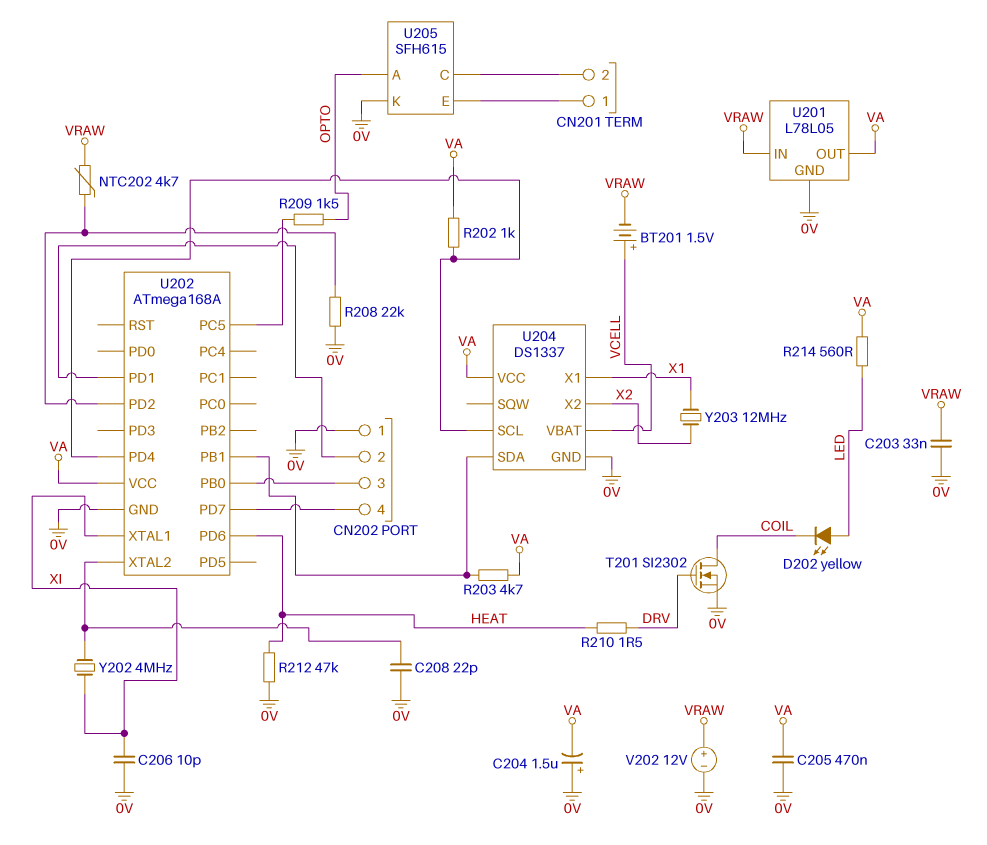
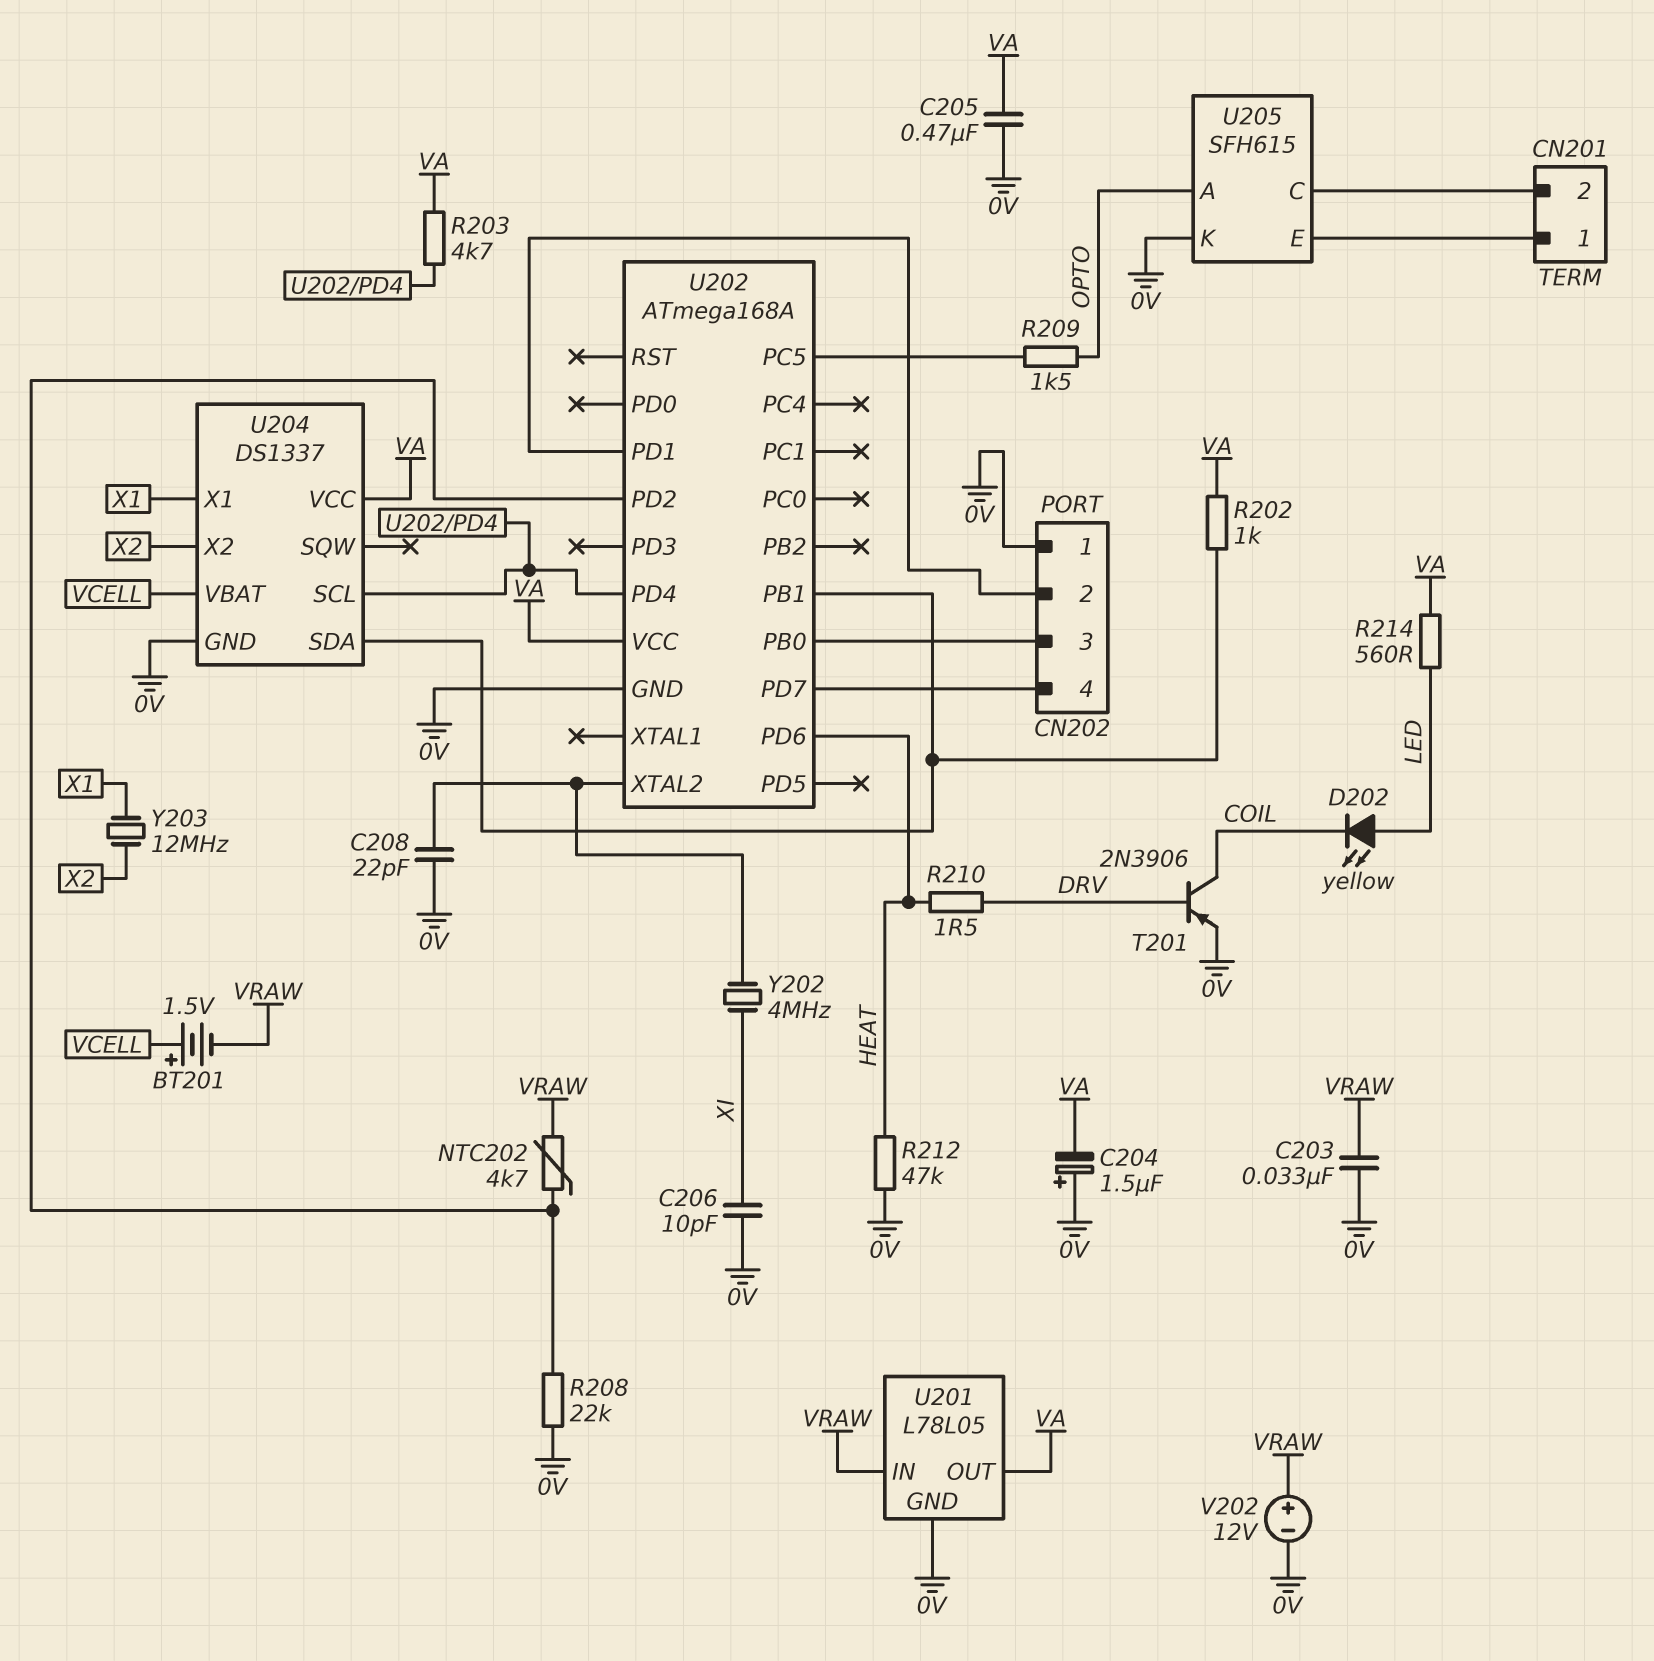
R202: 1k (U202/PD4, VA) -> 1k (U202/PB1, VA)
R203: 4.7k (U202/PB1, VA) -> 4.7k (U202/PD4, VA)
T201: NMOS SI2302 (G DRV, D COIL, S 0V) -> PNP 2N3906 (B DRV, C COIL, E 0V)
U202 pin XTAL1: XI -> none

